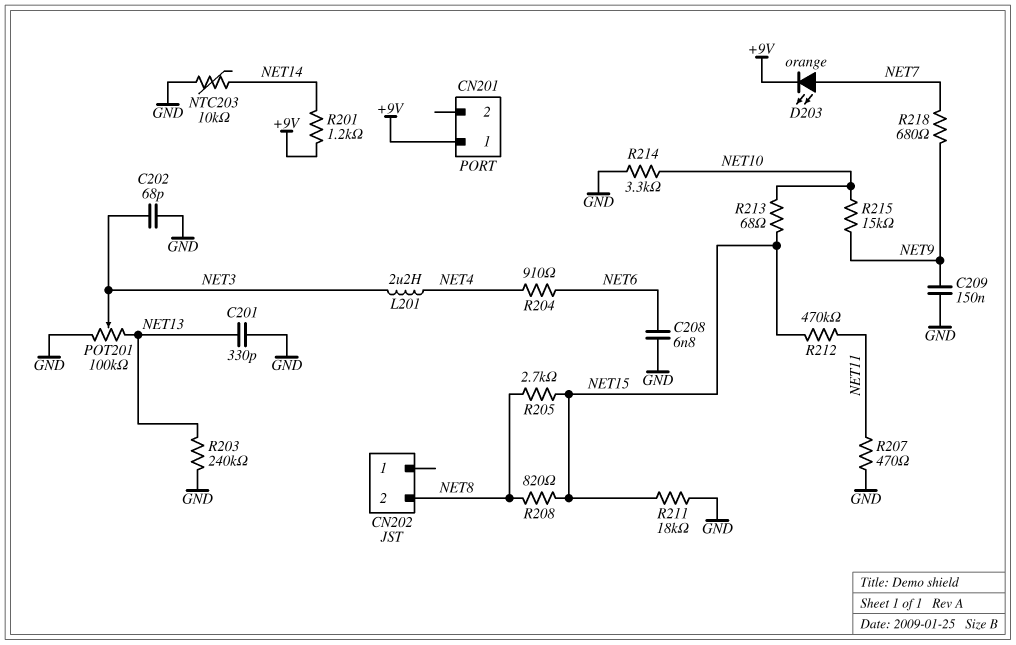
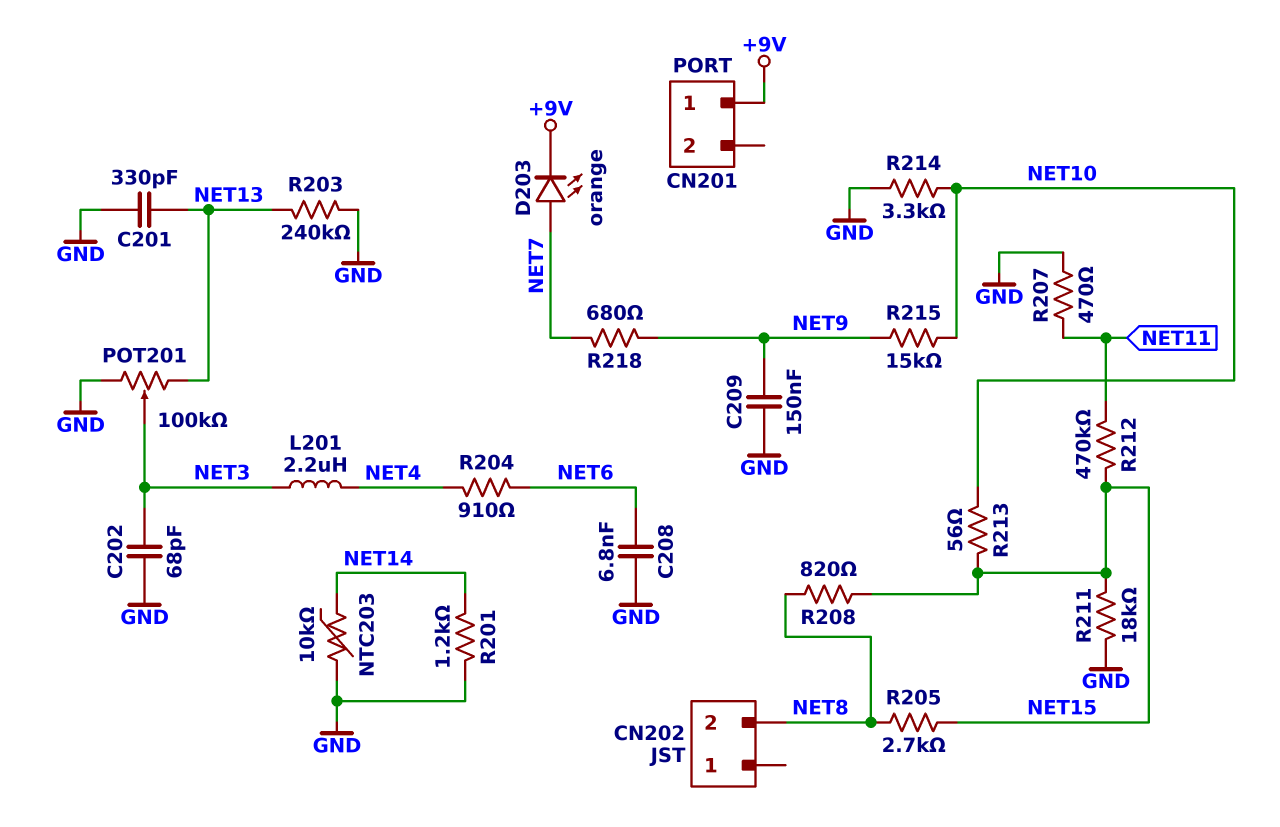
R201: 1.2k (+9V, NET14) -> 1.2k (GND, NET14)
R213: 68 (NET10, NET15) -> 56 (NET10, NET15)

